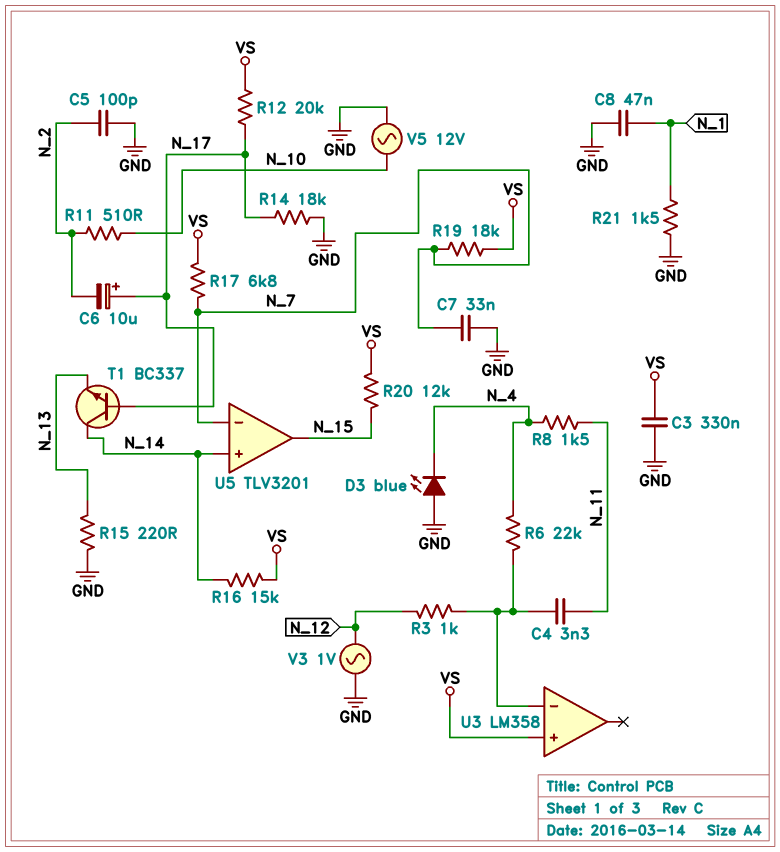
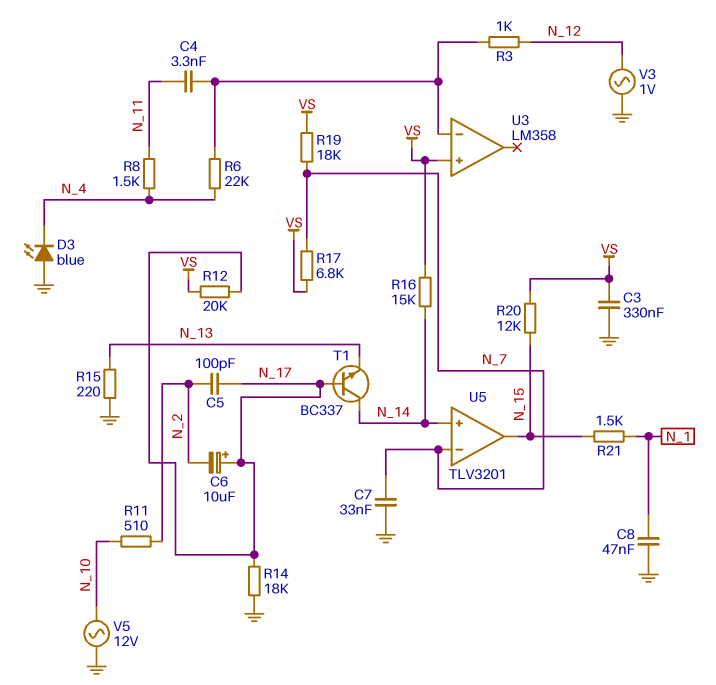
C5: 100pF (GND, N_2) -> 100pF (N_2, N_17)
R21: 1.5k (GND, N_1) -> 1.5k (N_1, N_15)

